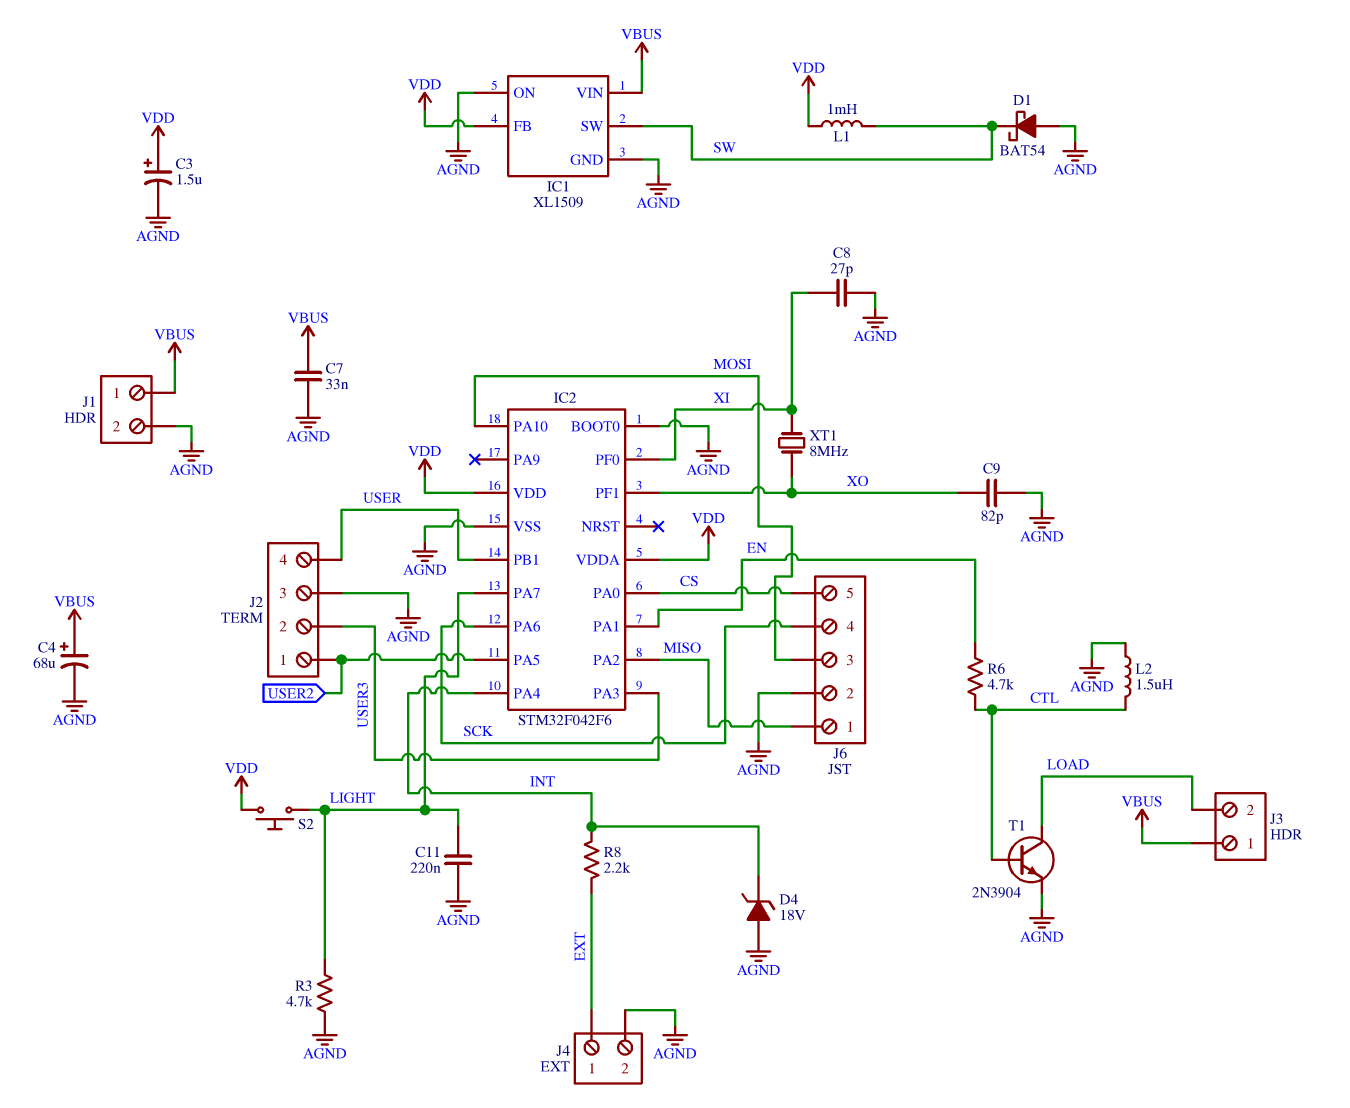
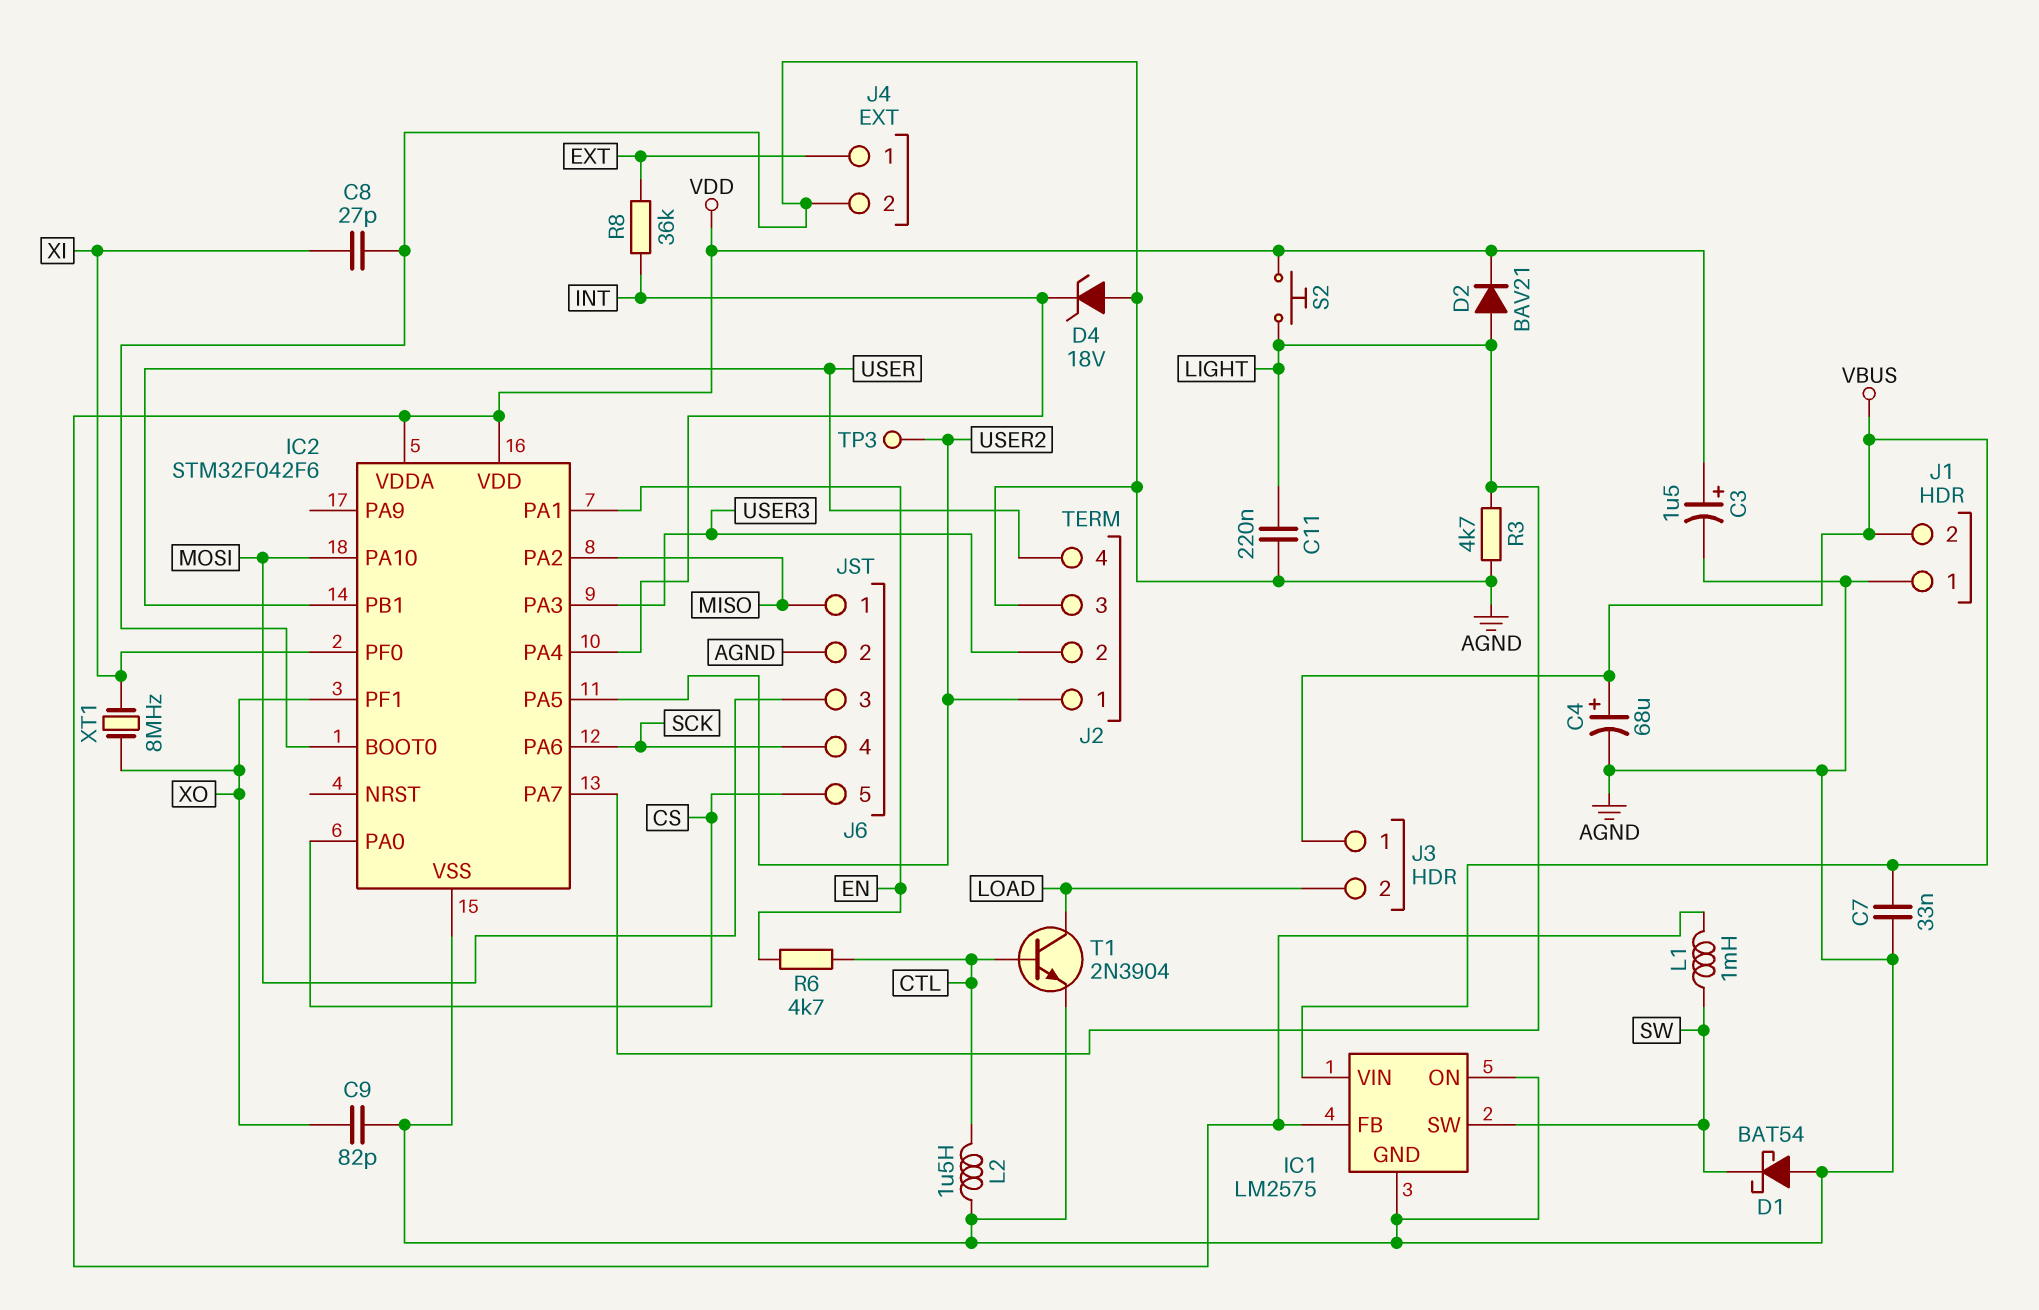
D2: none -> diode BAV21 (A LIGHT, K VDD)
IC1: XL1509 -> LM2575
J1 pin 1: VBUS -> AGND
J1 pin 2: AGND -> VBUS
R8: 2.2k (EXT, INT) -> 36k (EXT, INT)
TP3: none -> test point (USER2)

